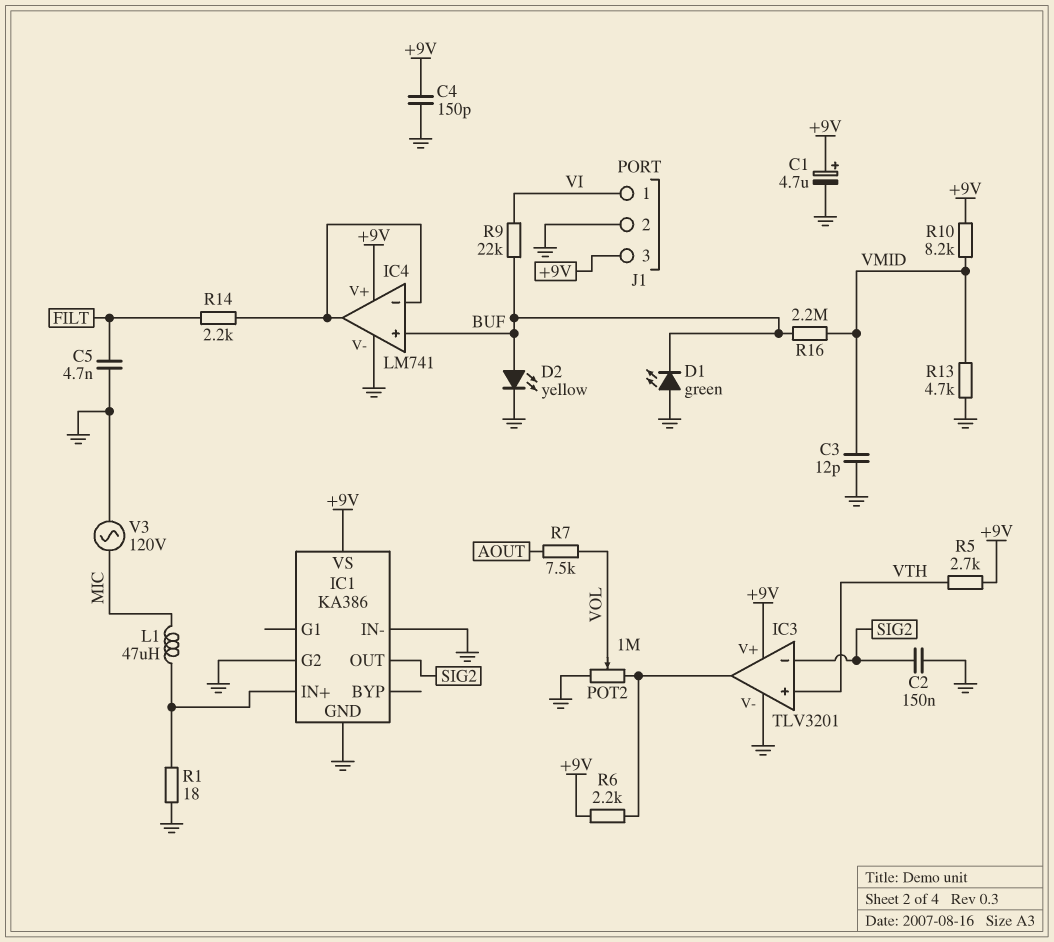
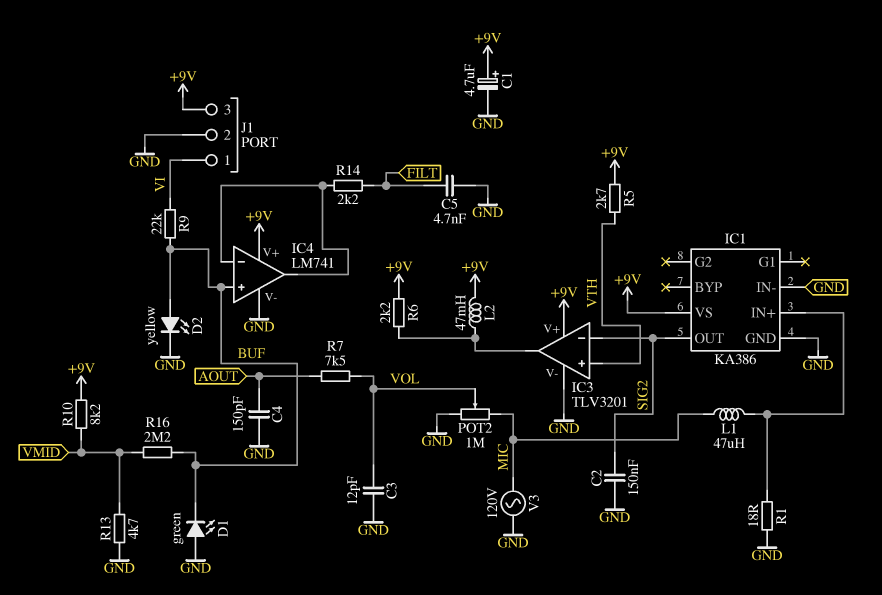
C3: 12pF (GND, VMID) -> 12pF (GND, VOL)
C4: 150pF (+9V, GND) -> 150pF (AOUT, GND)
IC1 pin G2: GND -> none
L2: none -> 47mH (+9V, IC3/out)
POT2: 1M (GND, IC3/out, wiper VOL) -> 1M (GND, MIC, wiper VOL)

